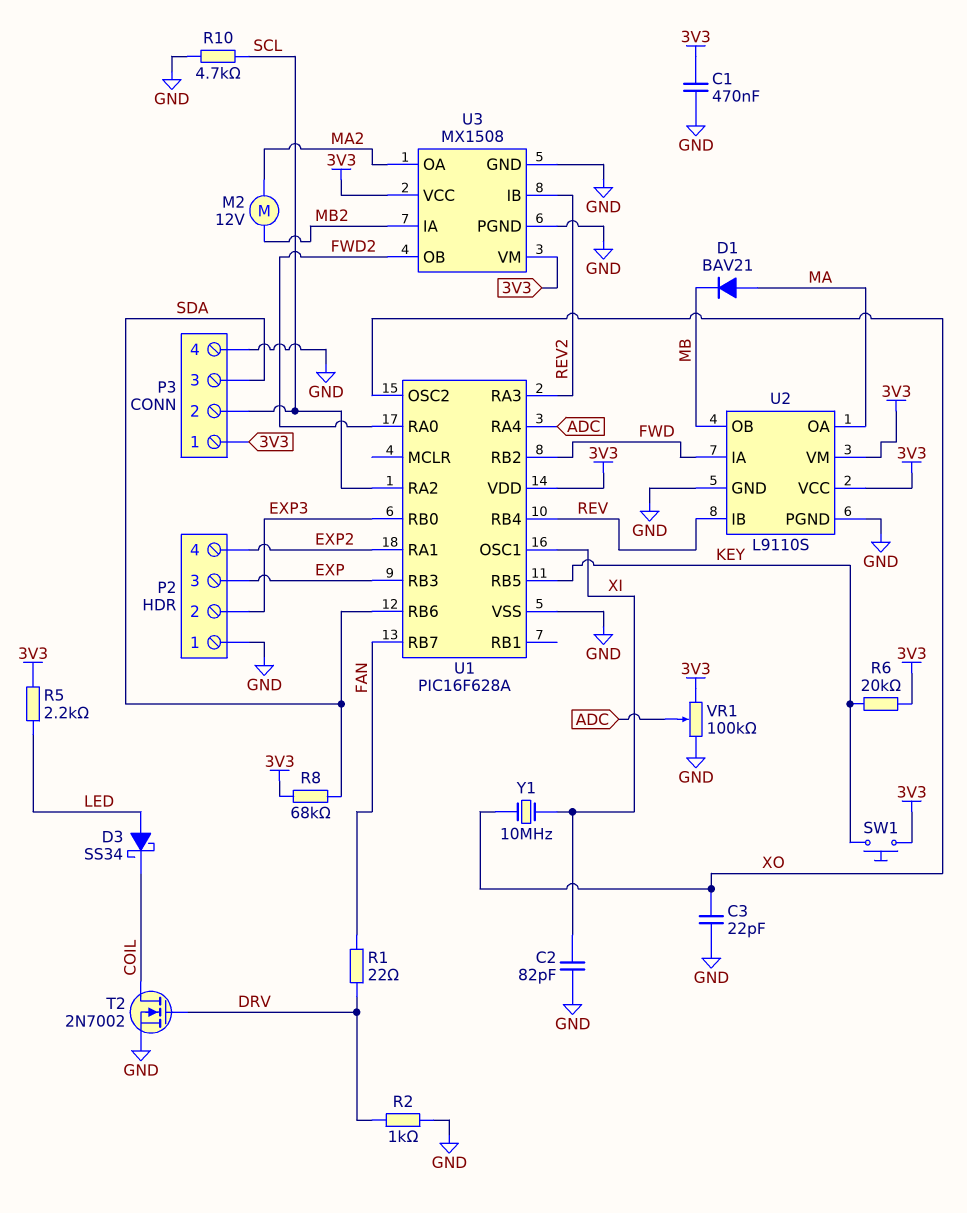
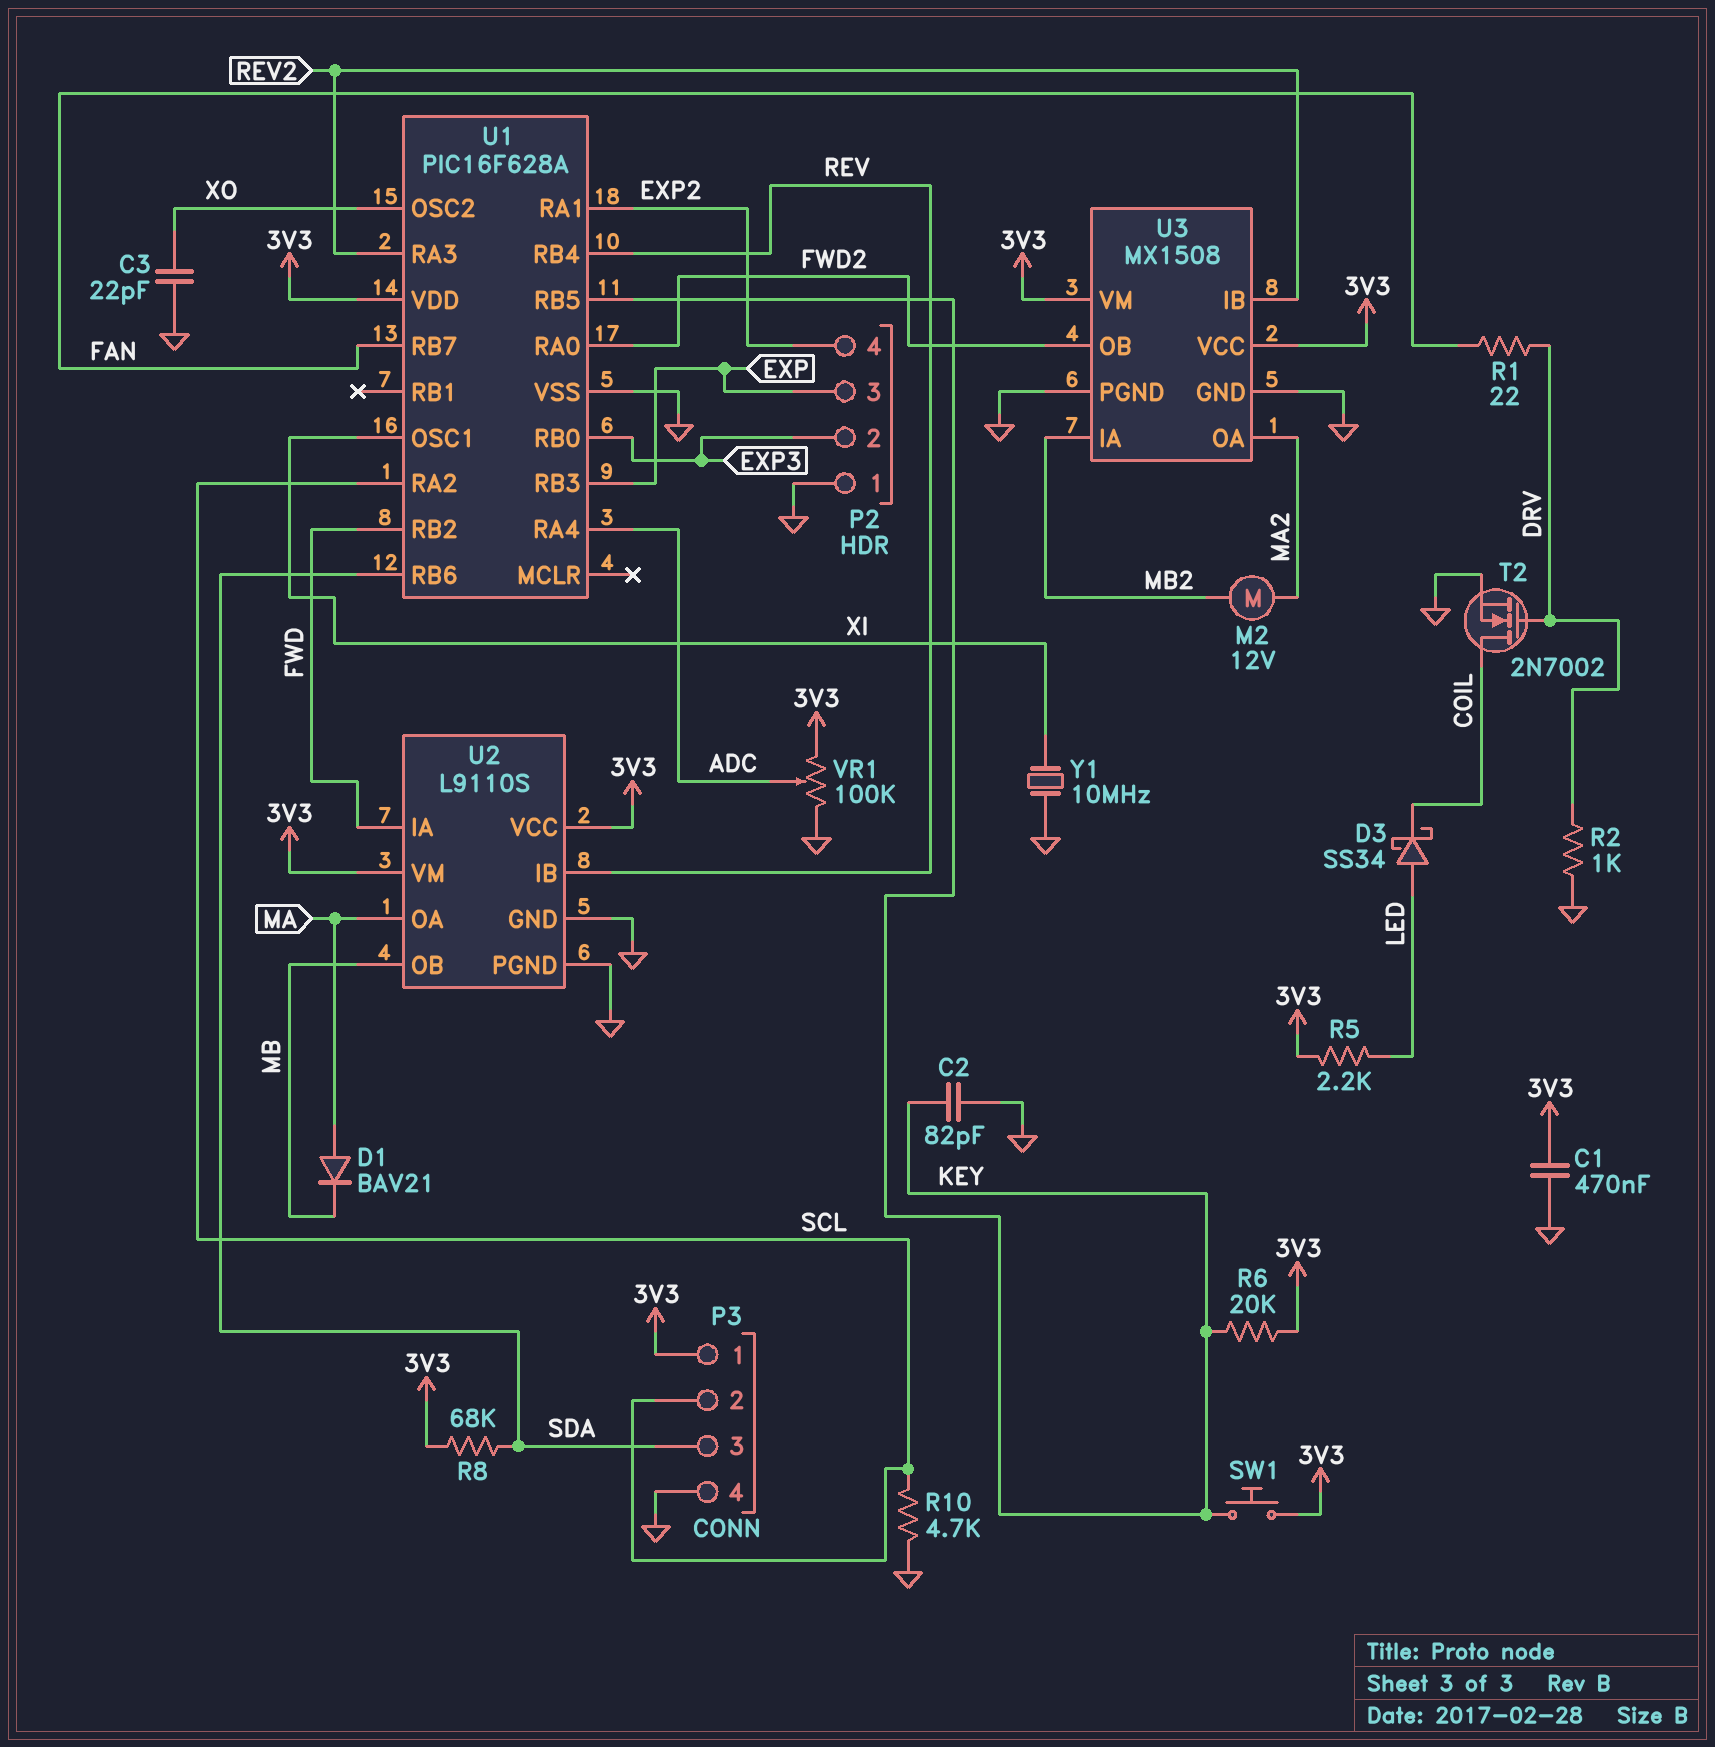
C2: 82pF (GND, XI) -> 82pF (GND, KEY)
Y1: 10MHz (XI, XO) -> 10MHz (GND, XI)

